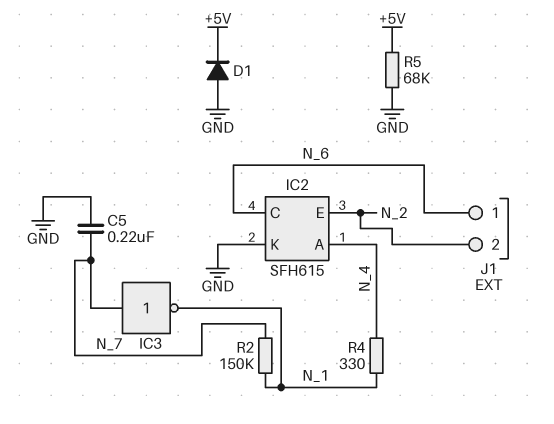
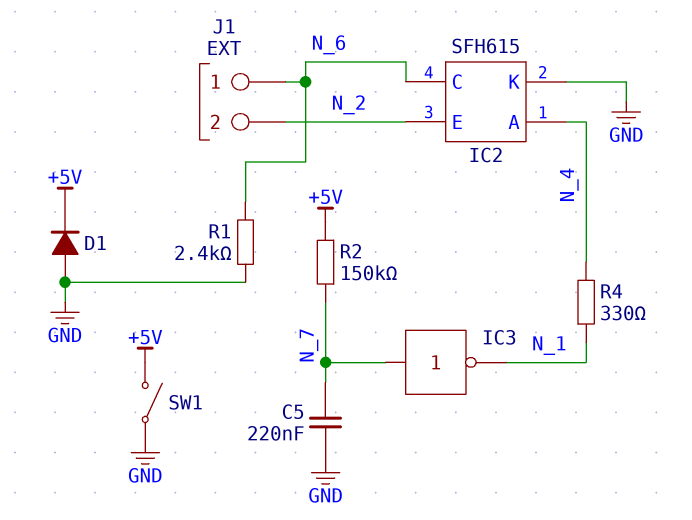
R1: none -> 2.4k (GND, N_6)
R2: 150k (N_1, N_7) -> 150k (+5V, N_7)
R5: 68k (+5V, GND) -> none
SW1: none -> switch (+5V, GND)

